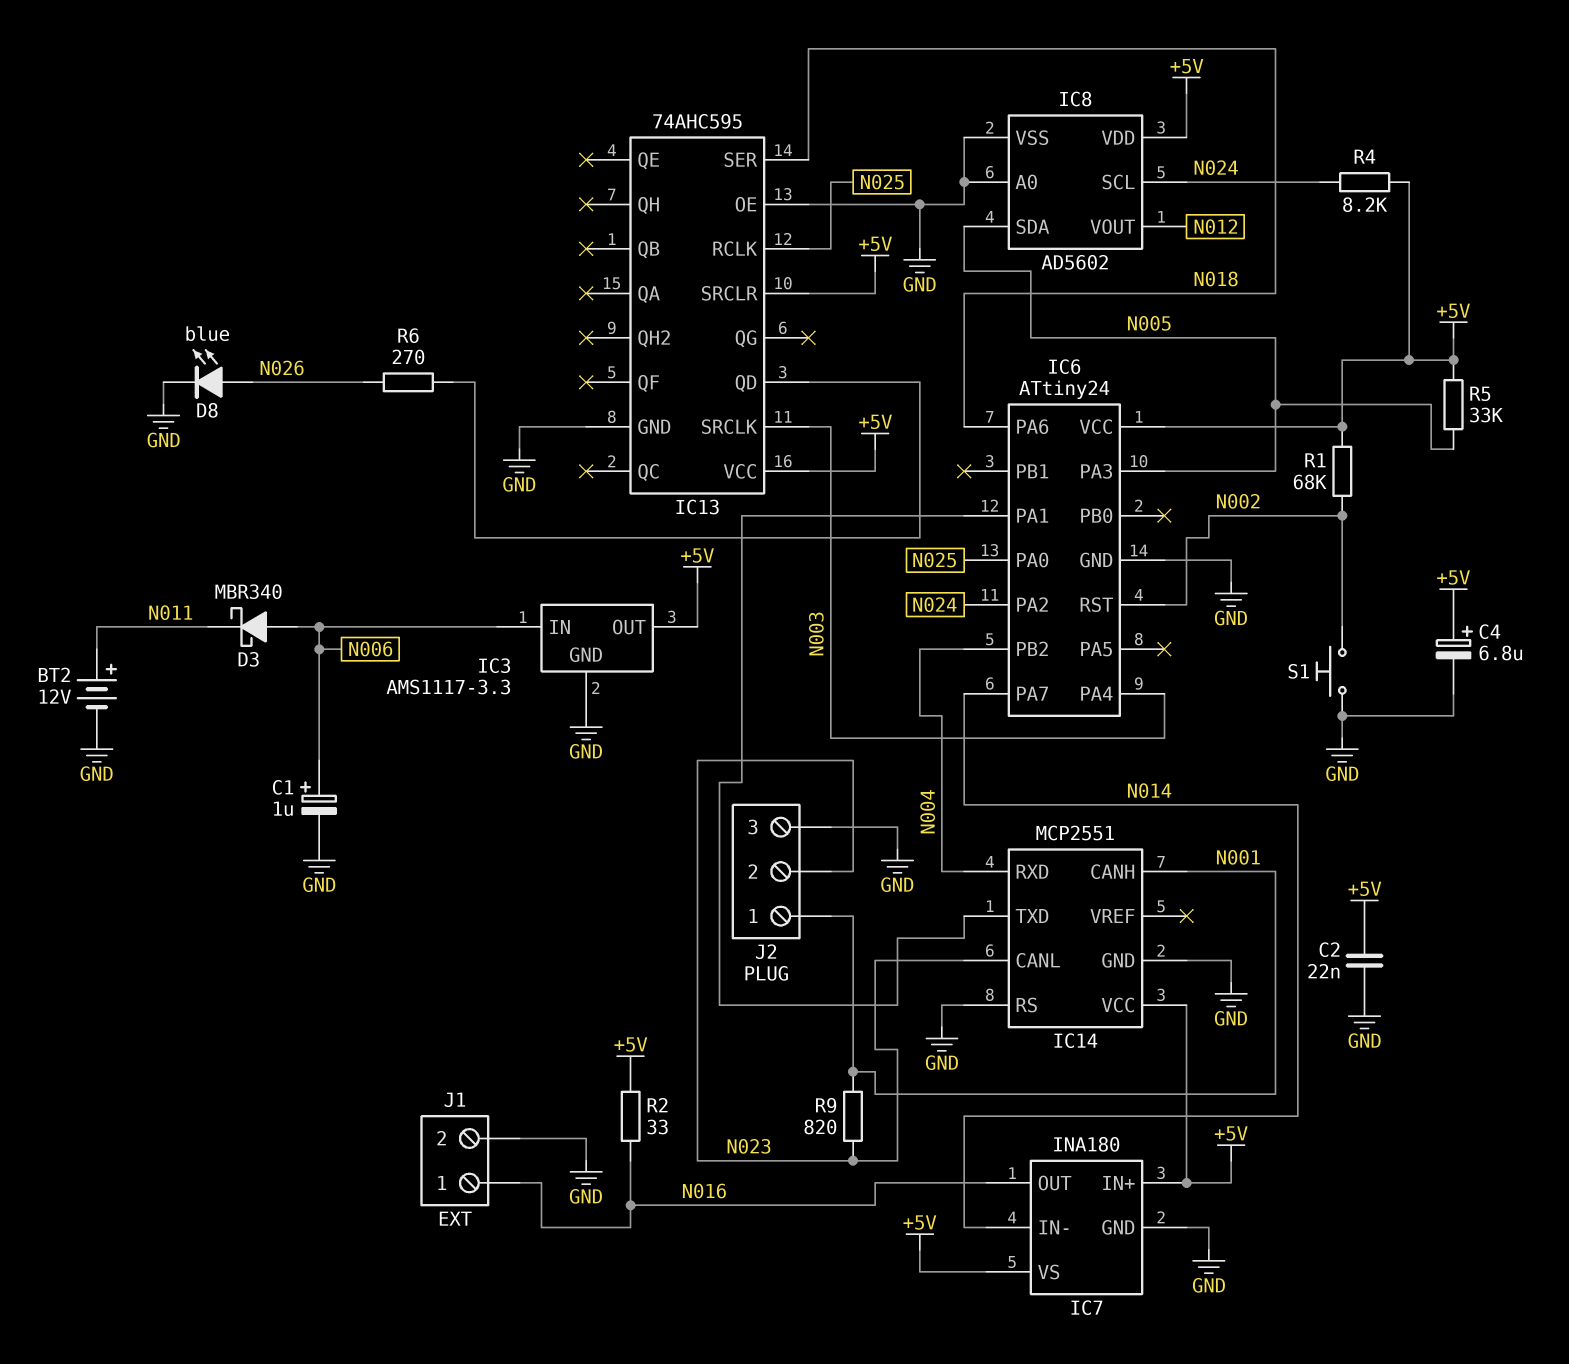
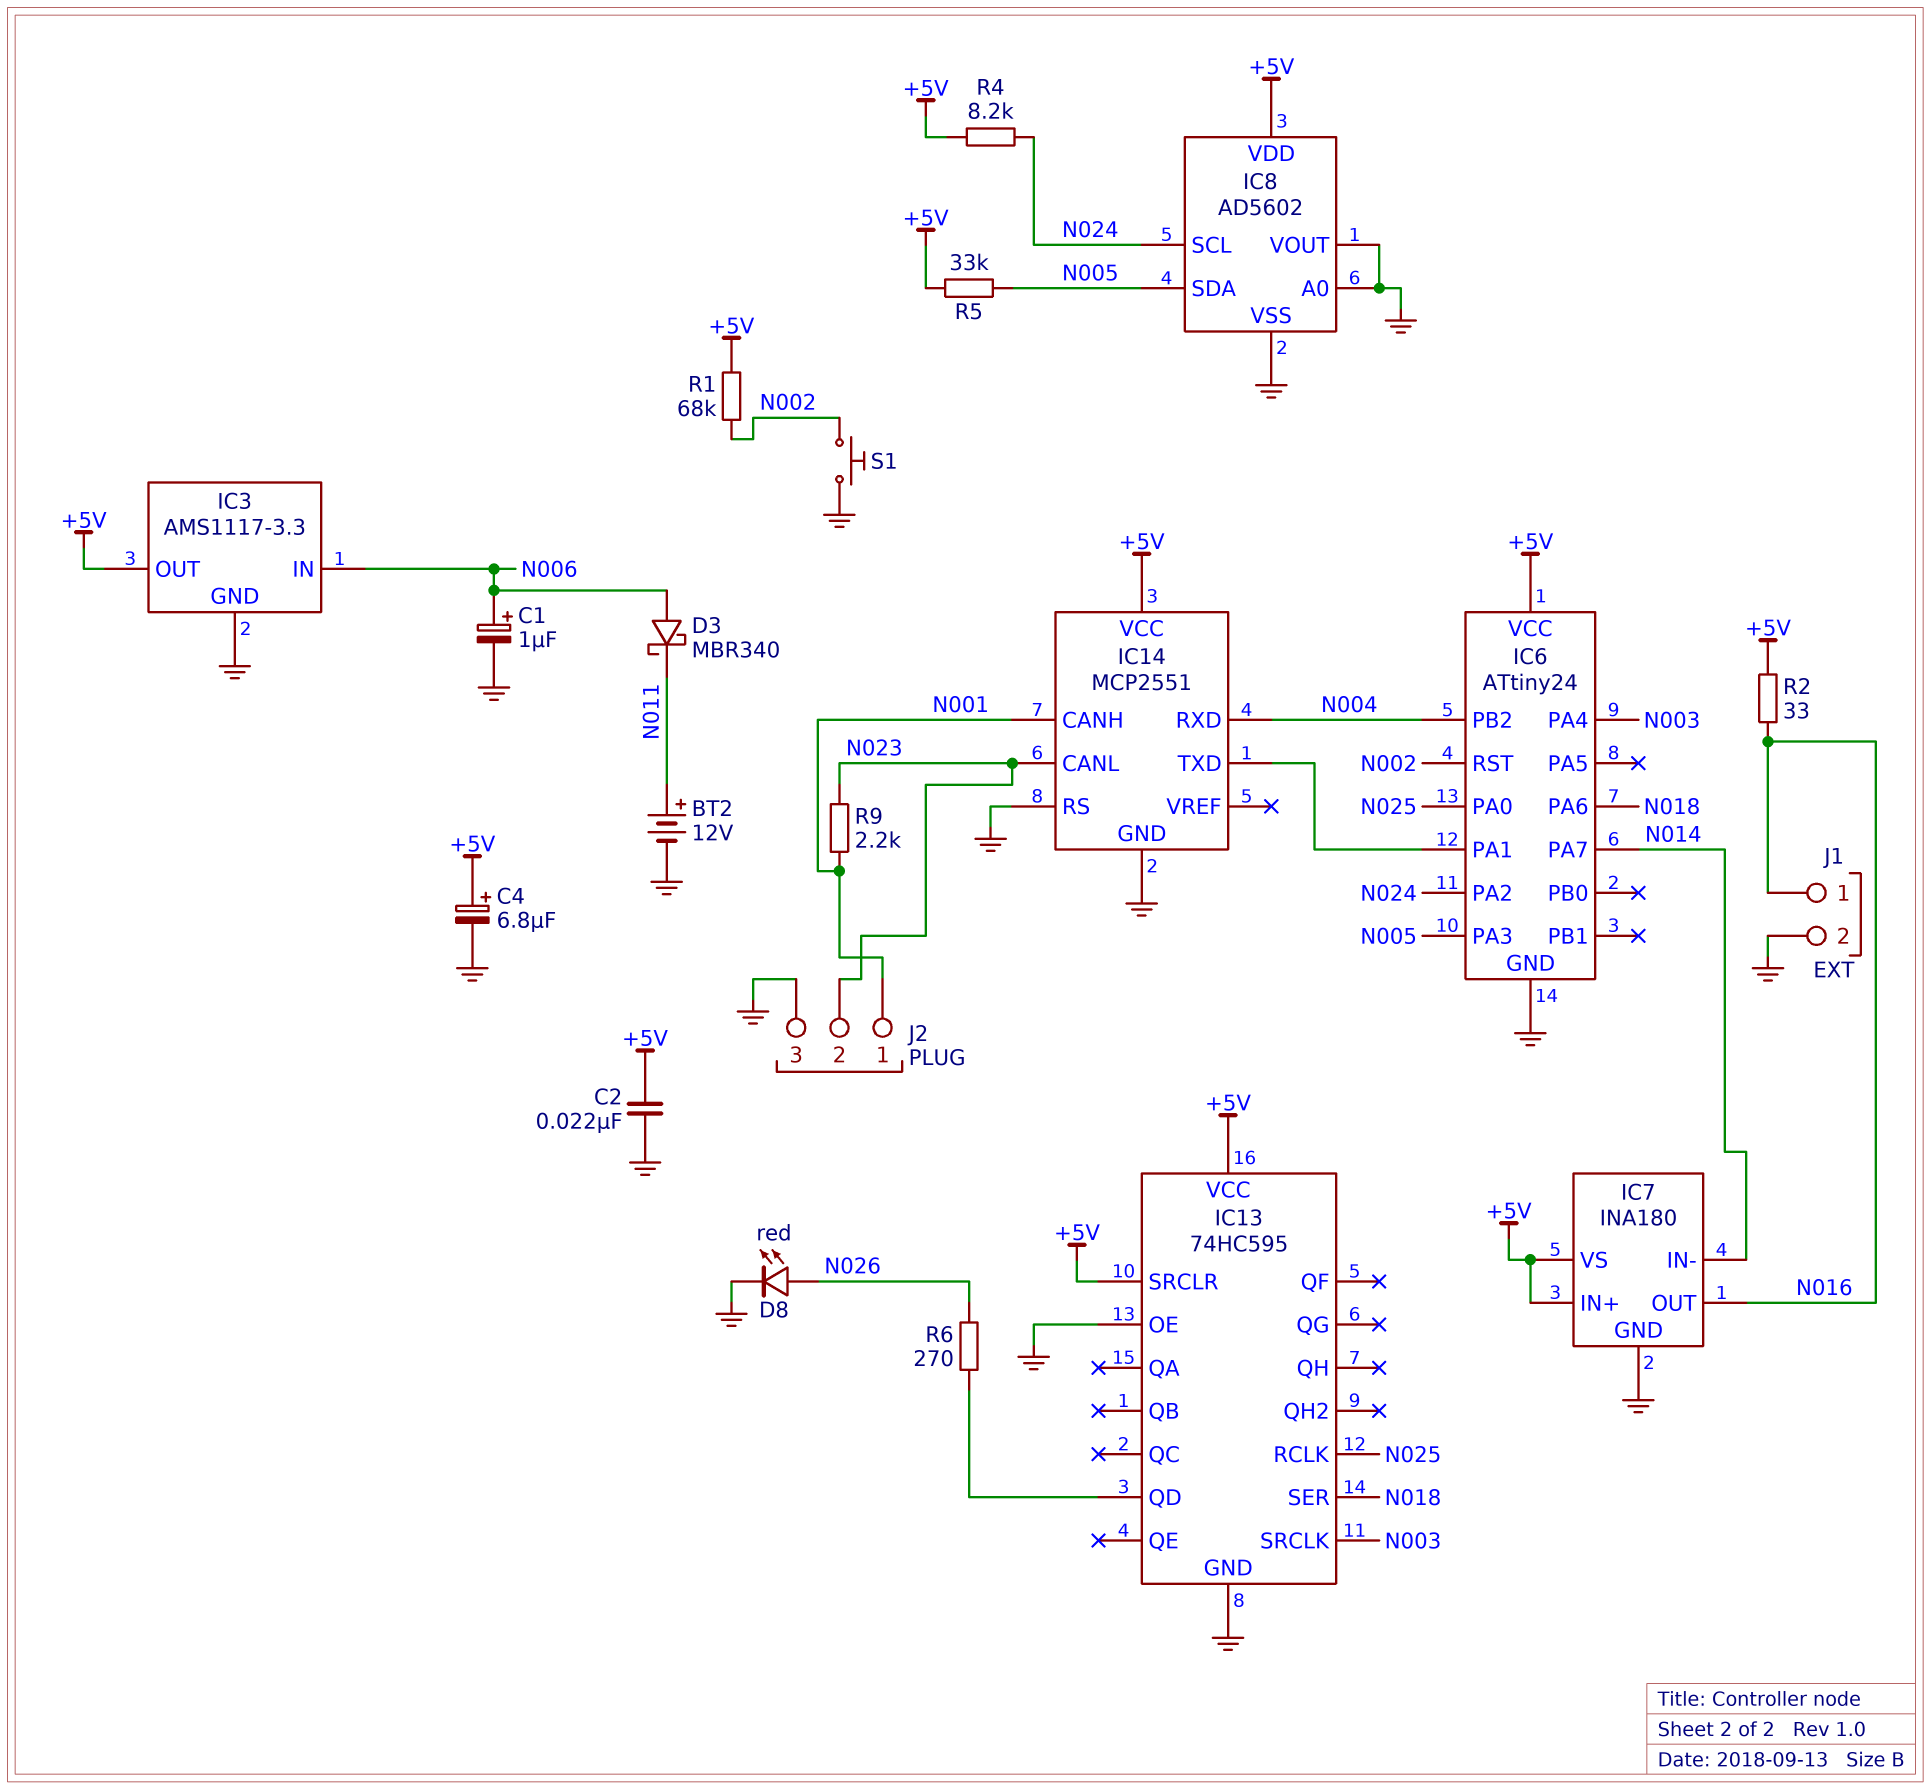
D8: LED blue (A N026, K GND) -> LED red (A N026, K GND)
IC8 pin VOUT: N012 -> GND
IC13: 74AHC595 -> 74HC595
R9: 820 (N001, N023) -> 2.2k (N001, N023)

